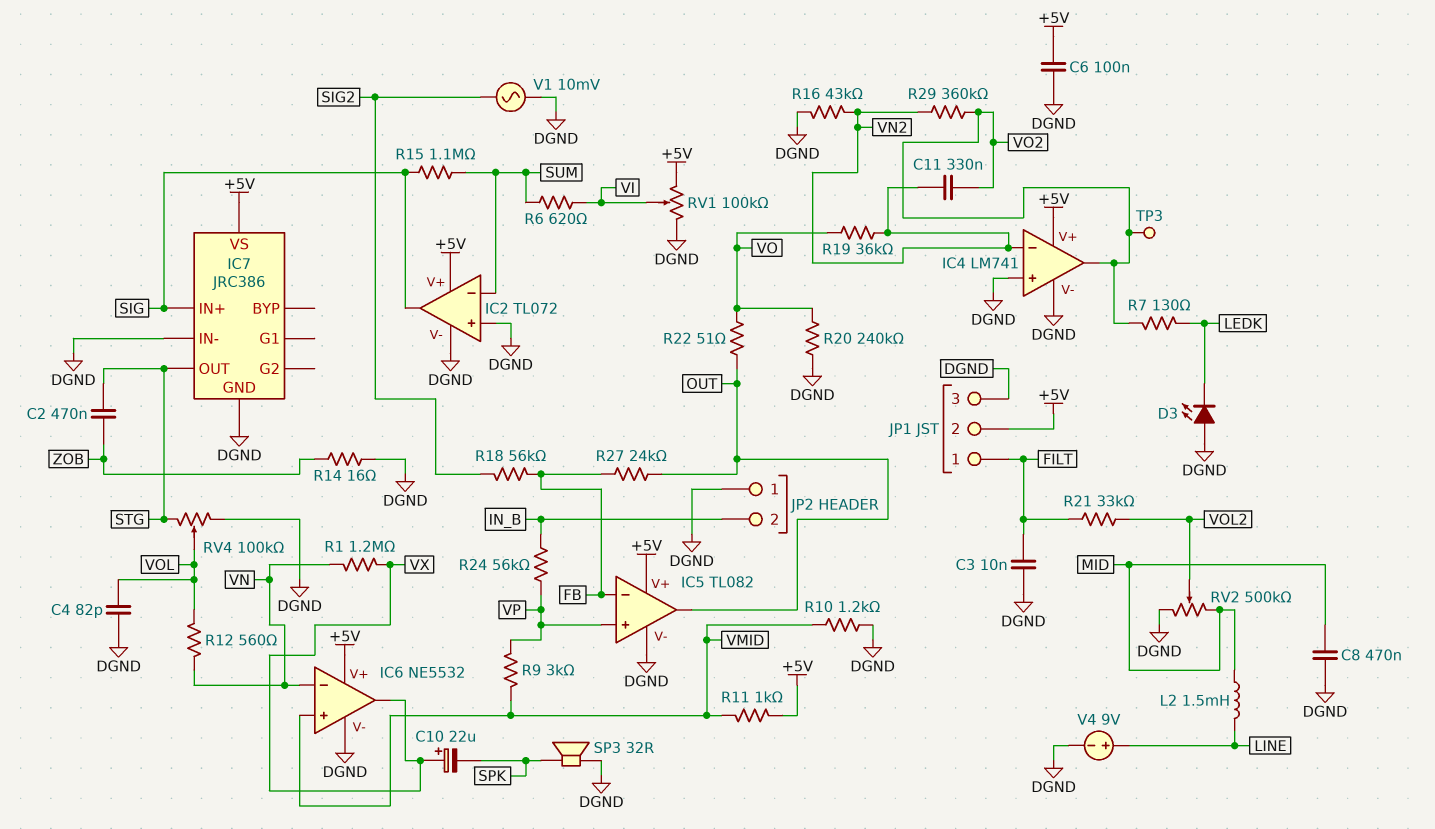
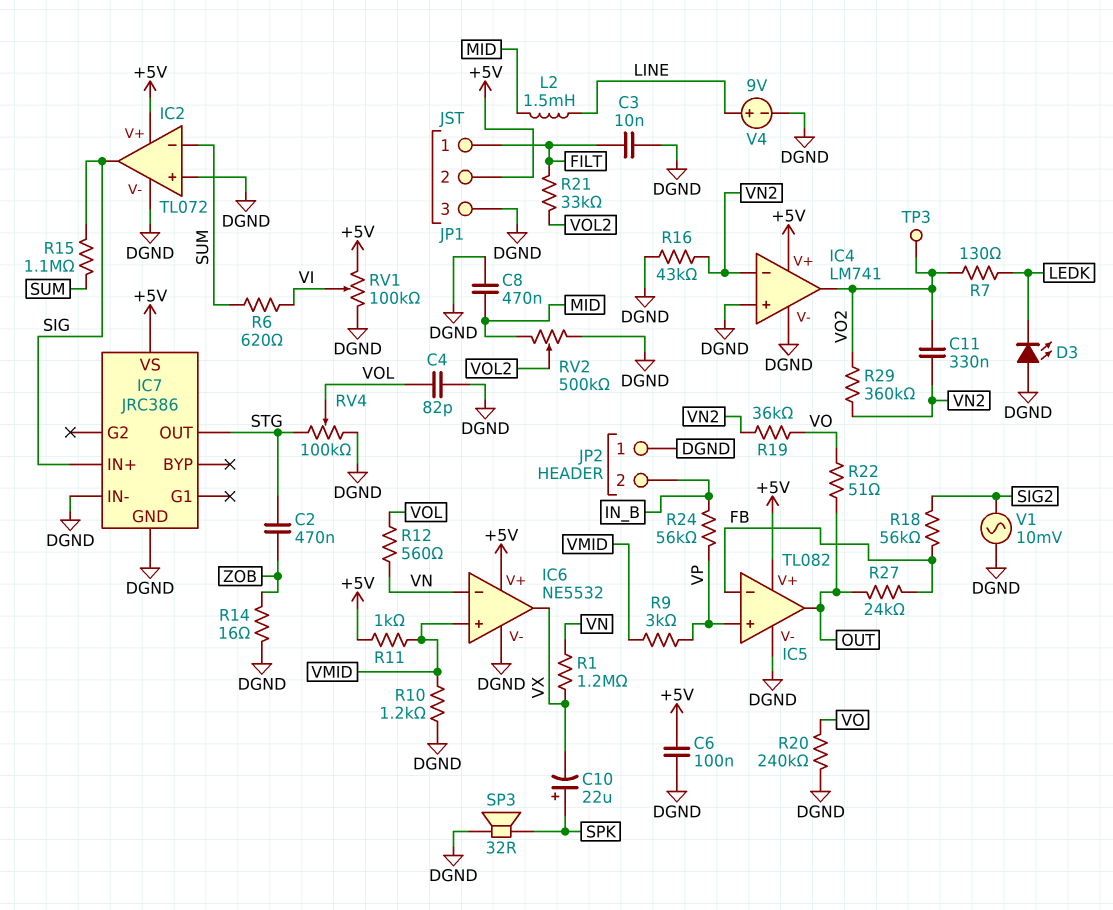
C10: 22uF (plus VX, minus SPK) -> 22uF (plus SPK, minus VX)

